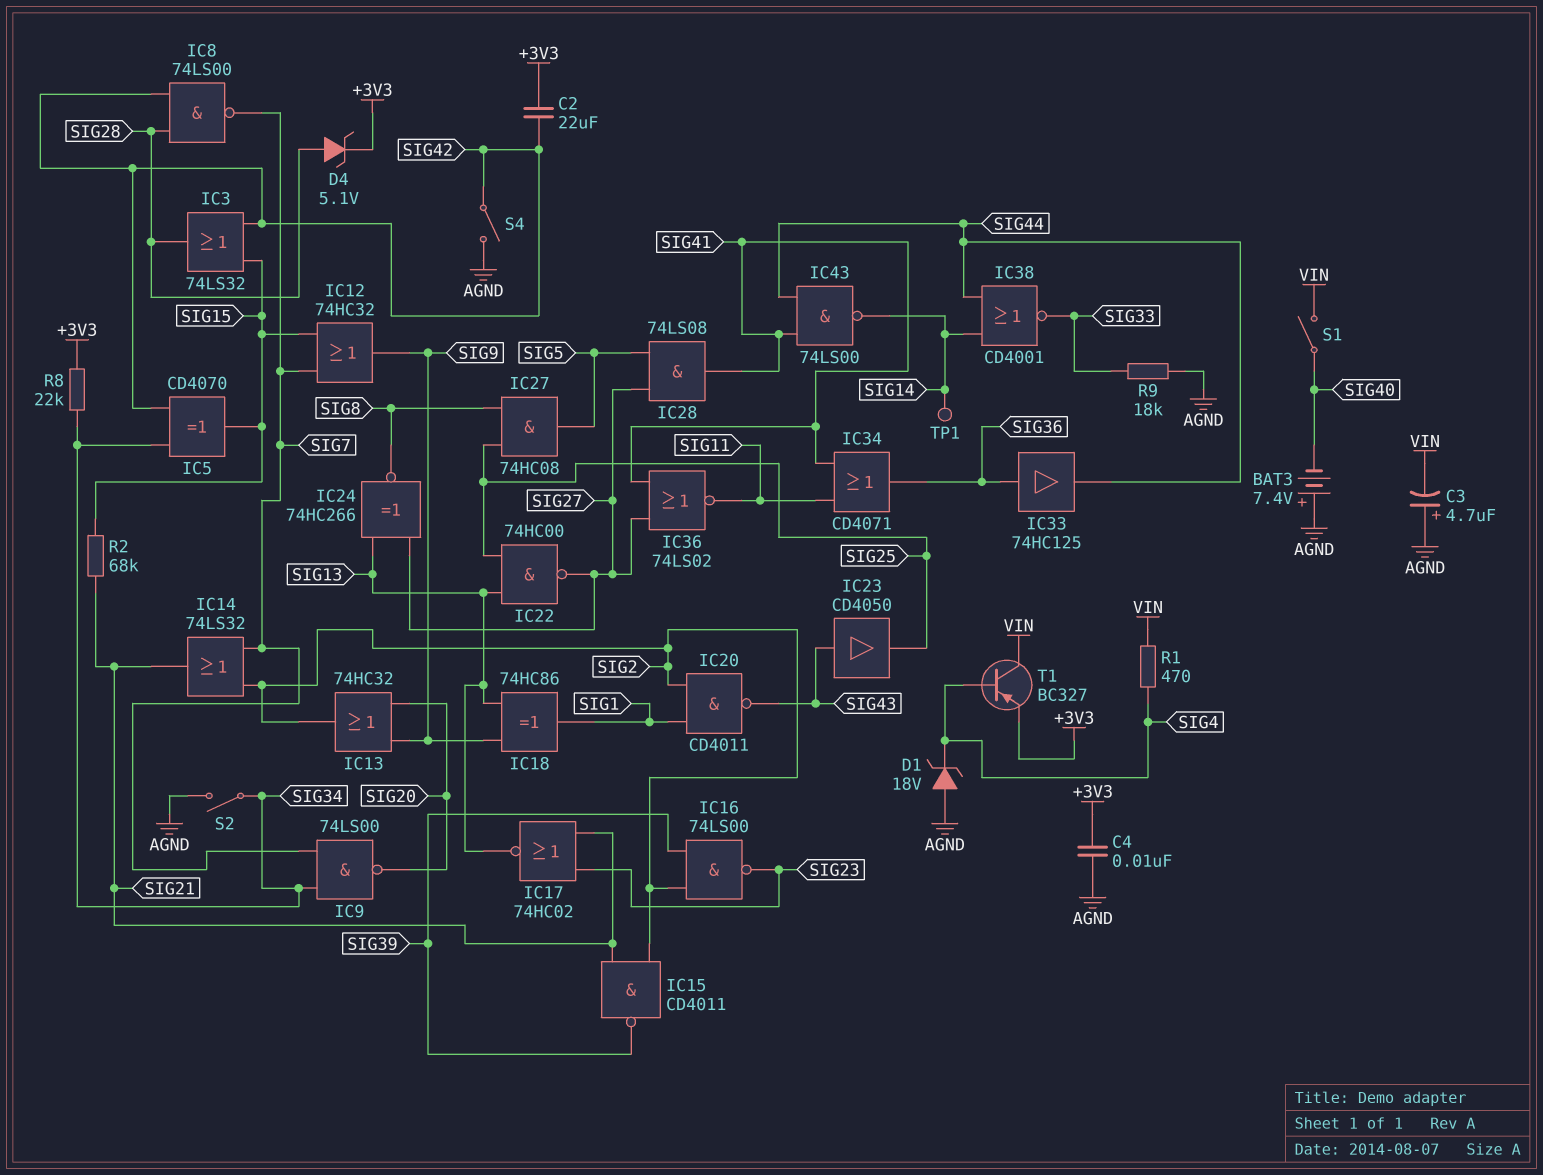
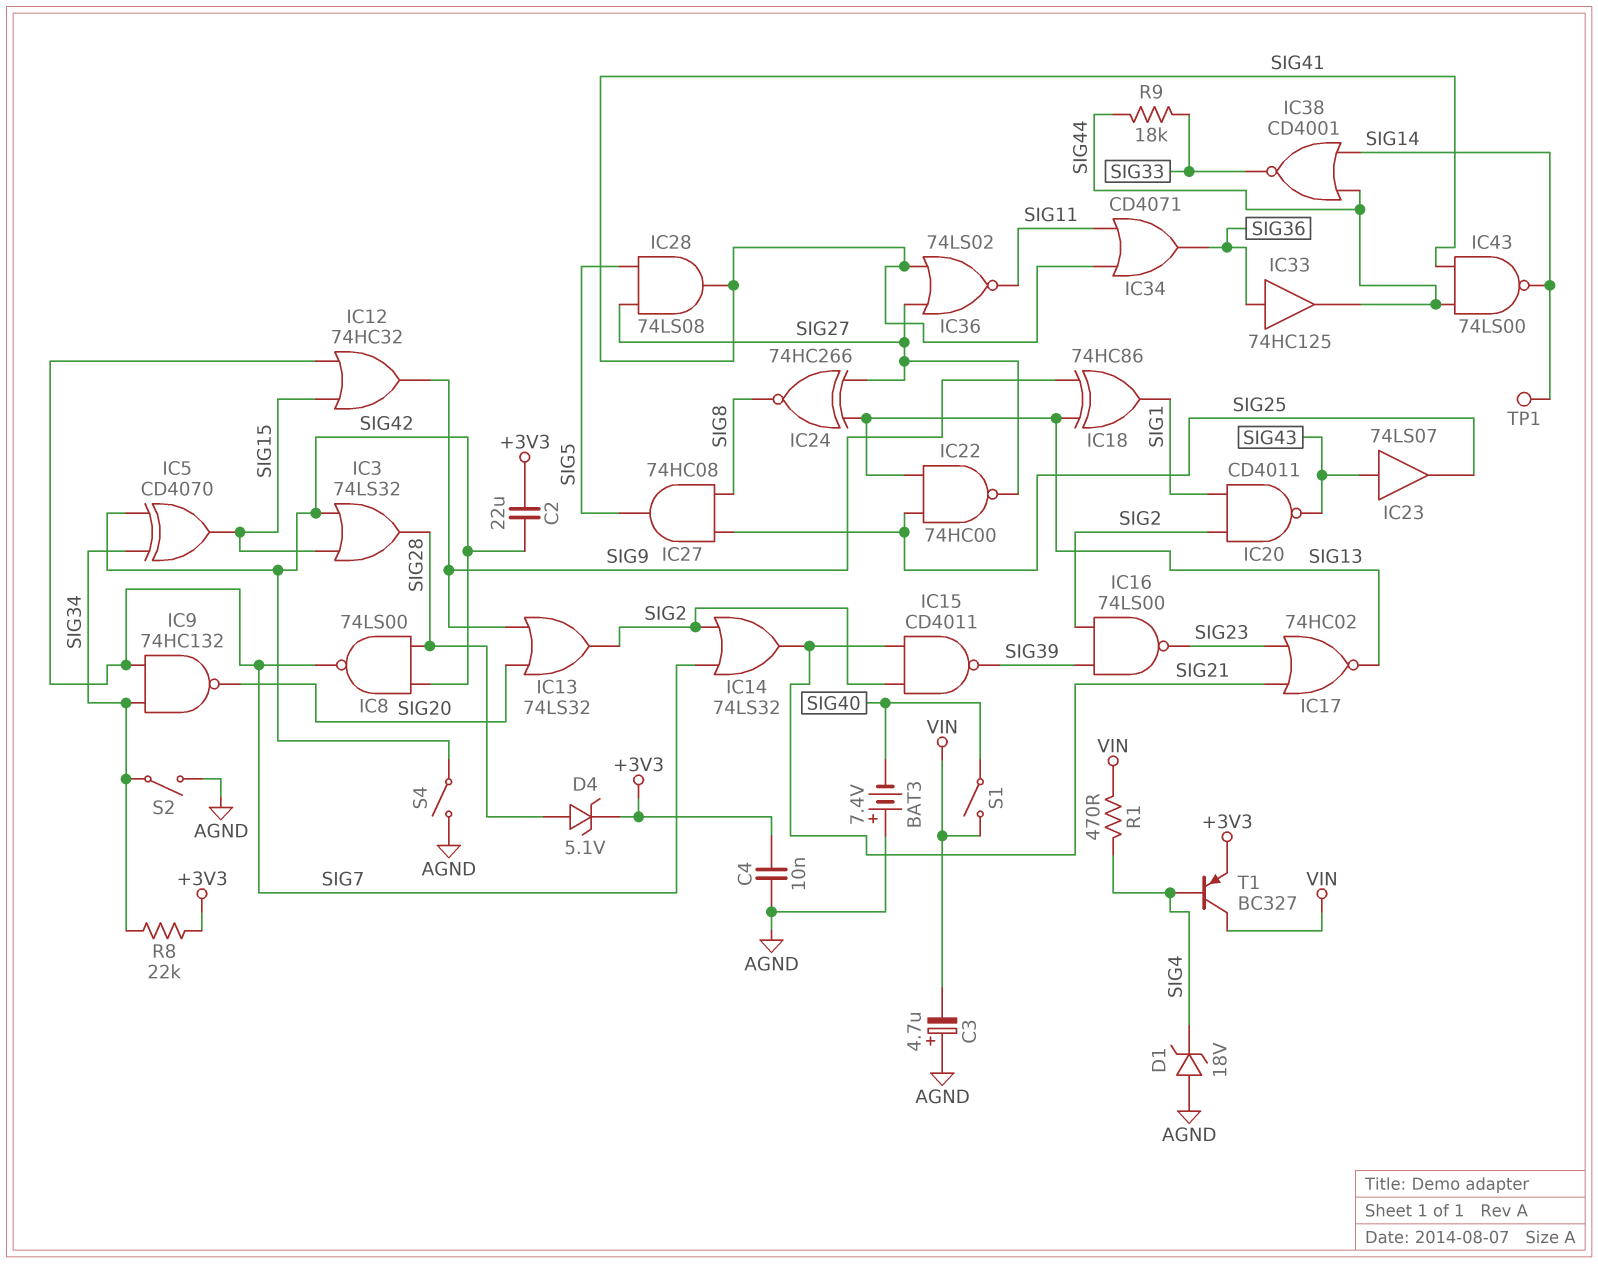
IC9: NAND 74LS00 (in SIG7, in SIG34, out SIG20) -> NAND 74HC132 (in SIG7, in SIG34, out SIG20)
IC13: OR 74HC32 (in SIG9, in SIG20, out SIG2) -> OR 74LS32 (in SIG9, in SIG20, out SIG2)
IC23: buffer CD4050 (in SIG43, out SIG25) -> buffer 74LS07 (in SIG43, out SIG25)
R2: 68k (SIG15, SIG21) -> none
R9: 18k (AGND, SIG33) -> 18k (SIG33, SIG44)

